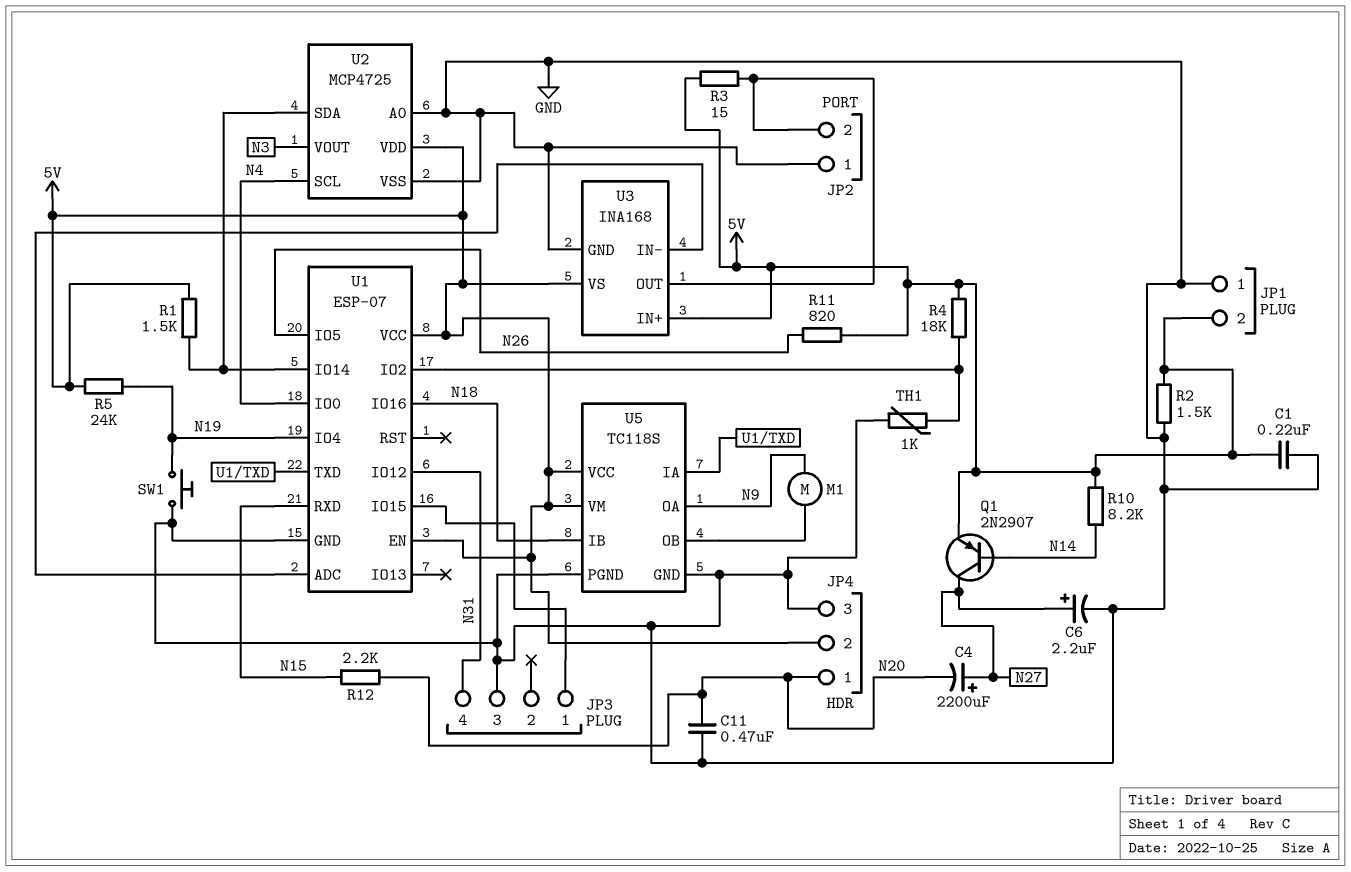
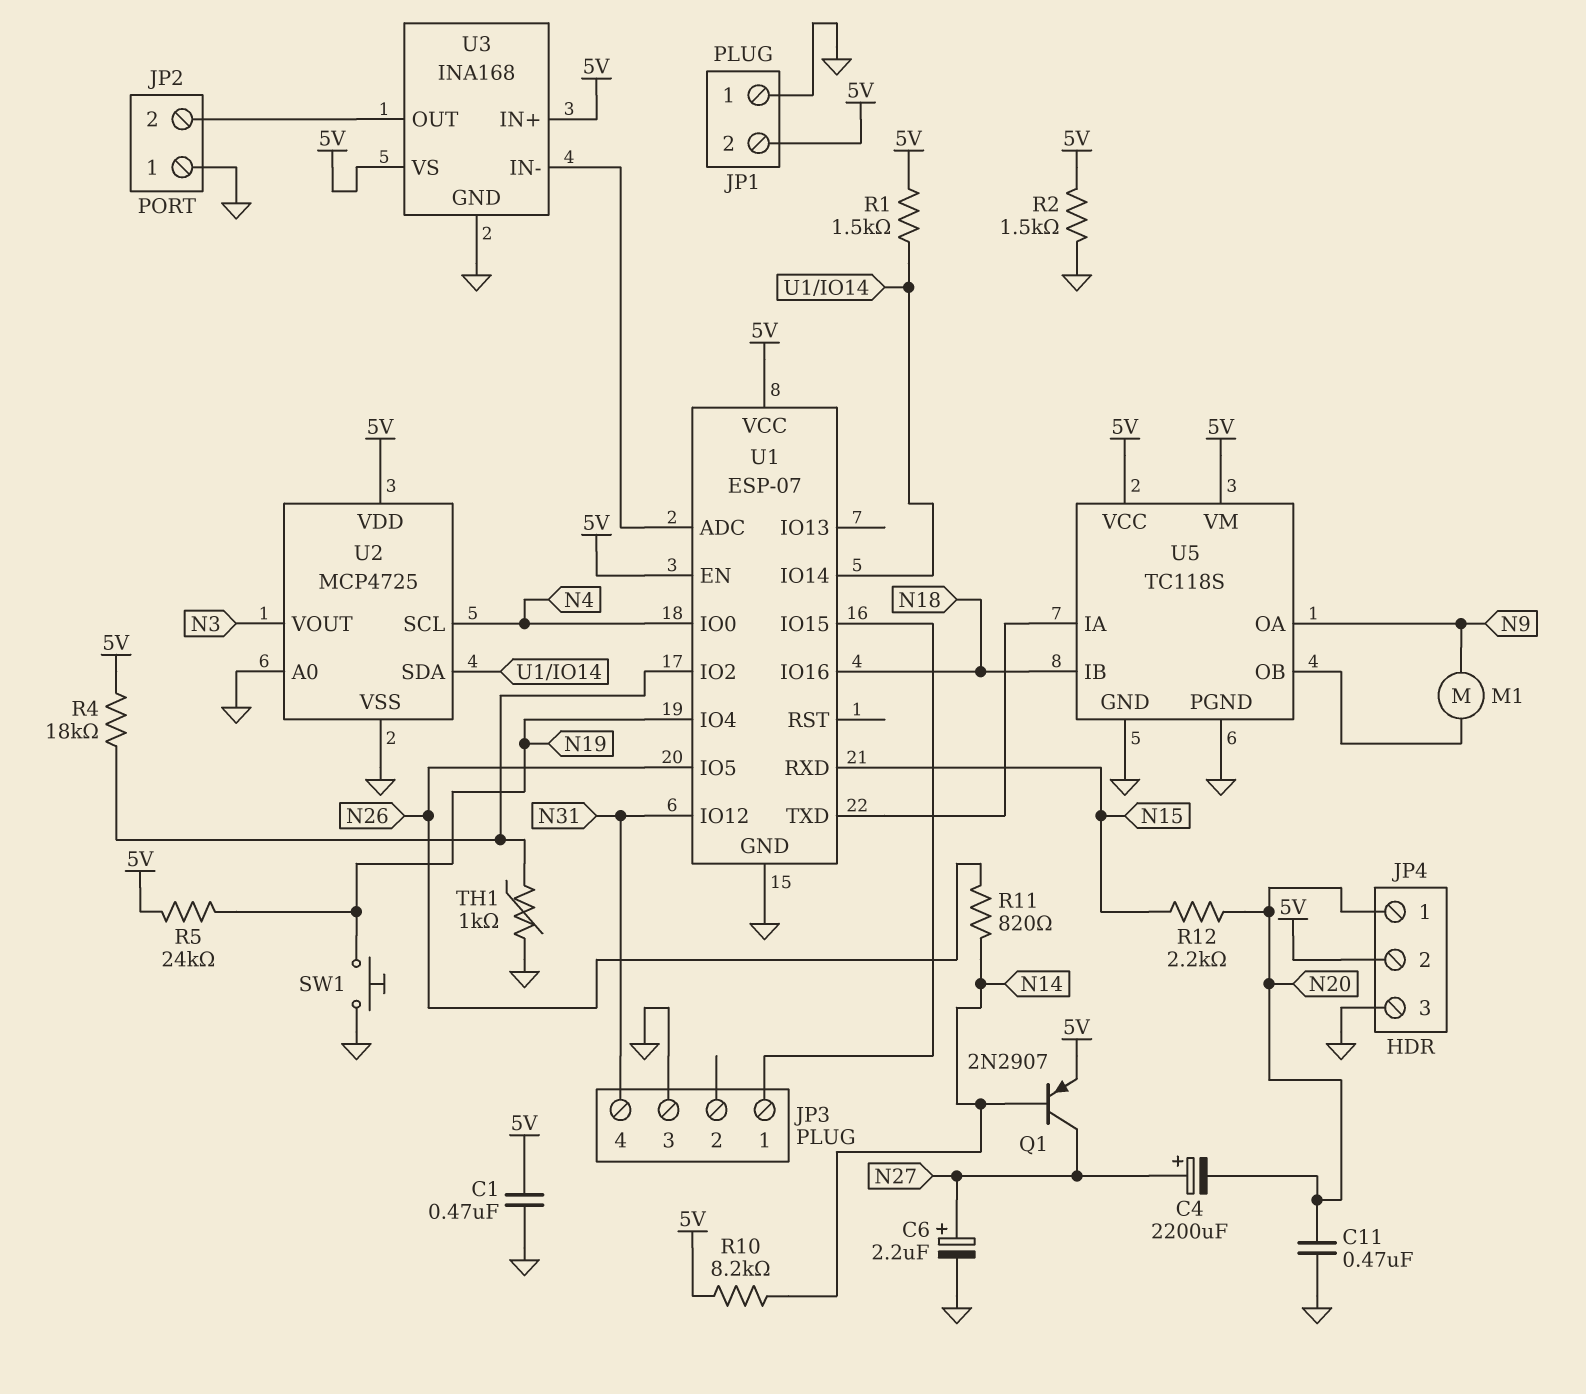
C1: 220nF (5V, GND) -> 470nF (5V, GND)
R3: 15 (5V, JP2/2) -> none
R11: 820 (5V, N26) -> 820 (N14, N26)

